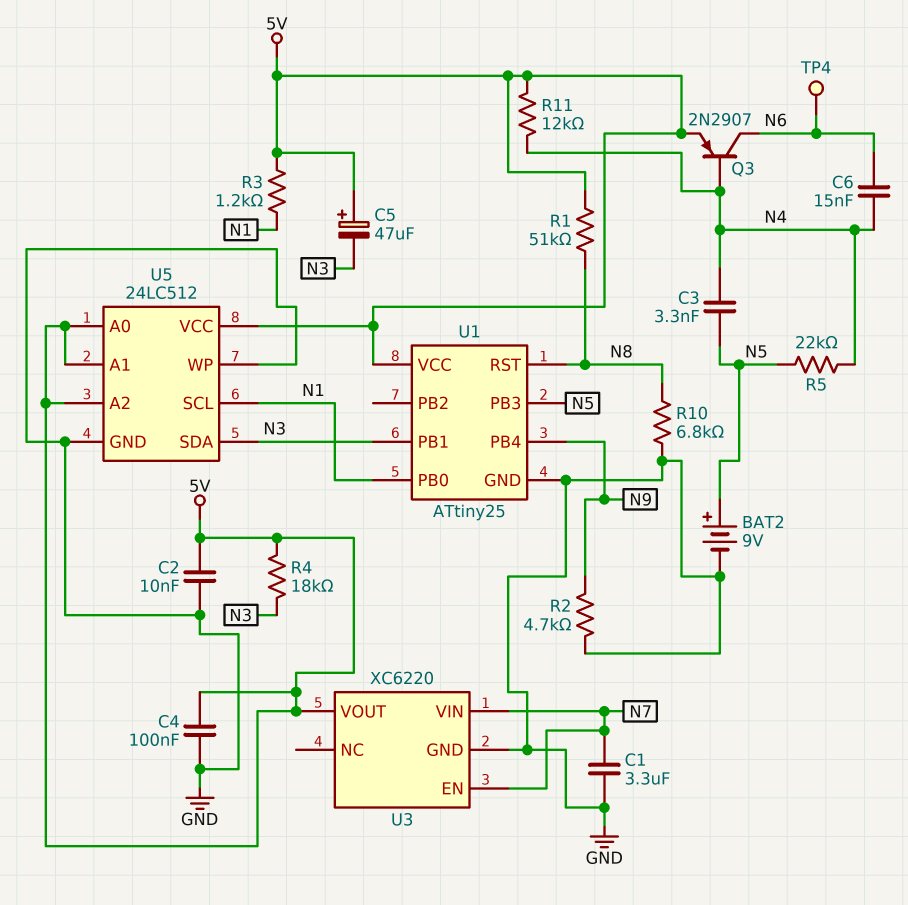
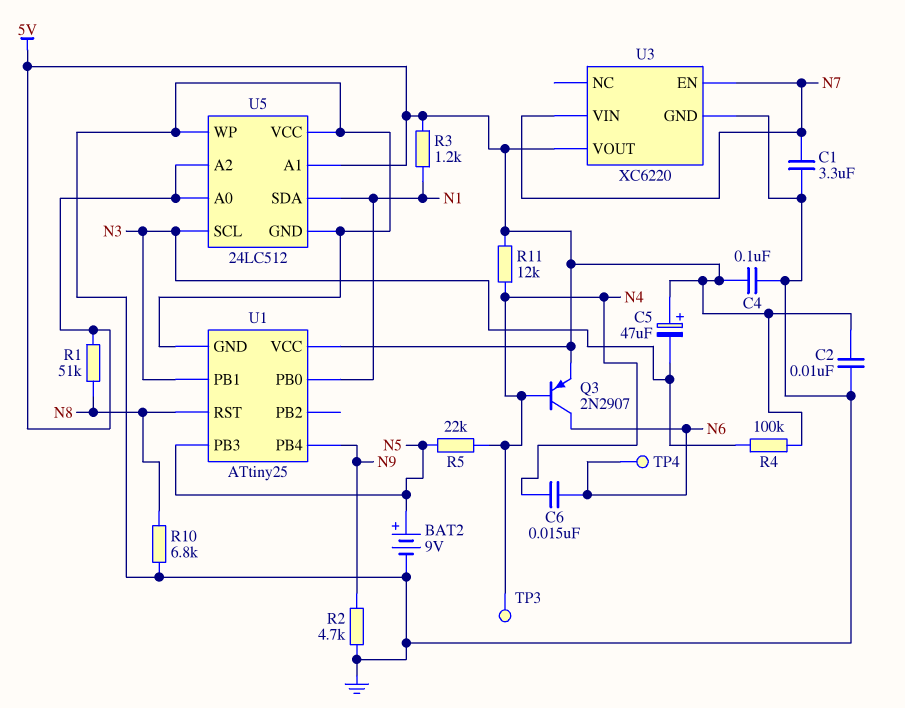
C3: 3.3nF (N4, N5) -> none
R4: 18k (5V, N3) -> 100k (5V, N3)
TP3: none -> test point (N4)
U5 pin SCL: N1 -> N3
U5 pin SDA: N3 -> N1
U5 pin VCC: 5V -> GND

